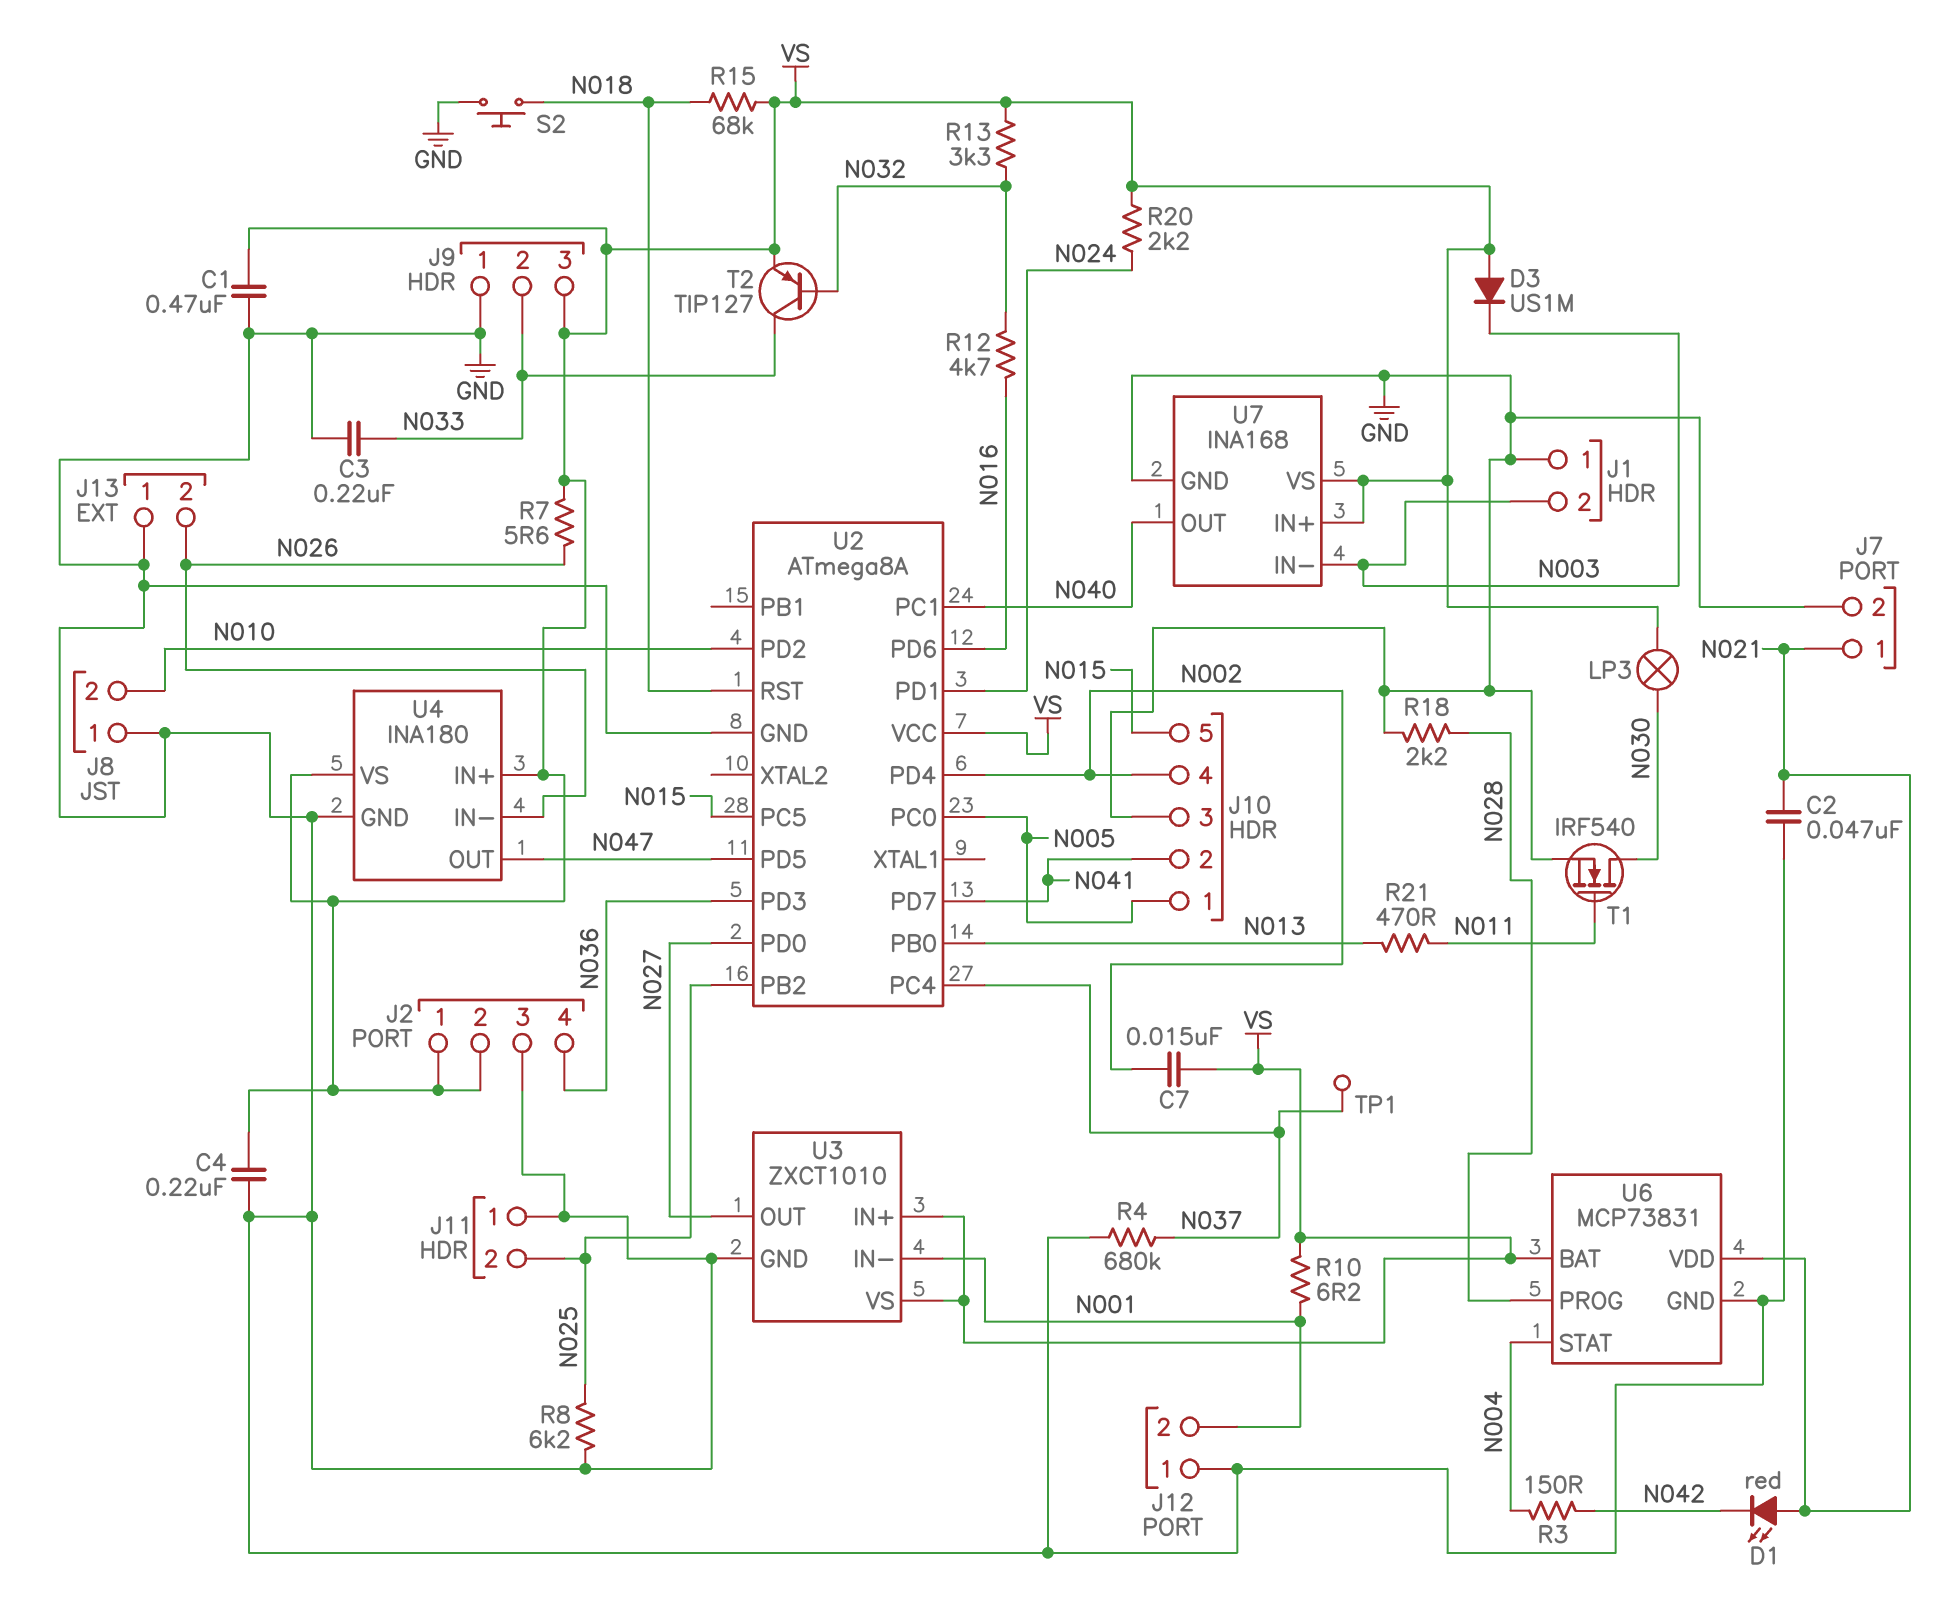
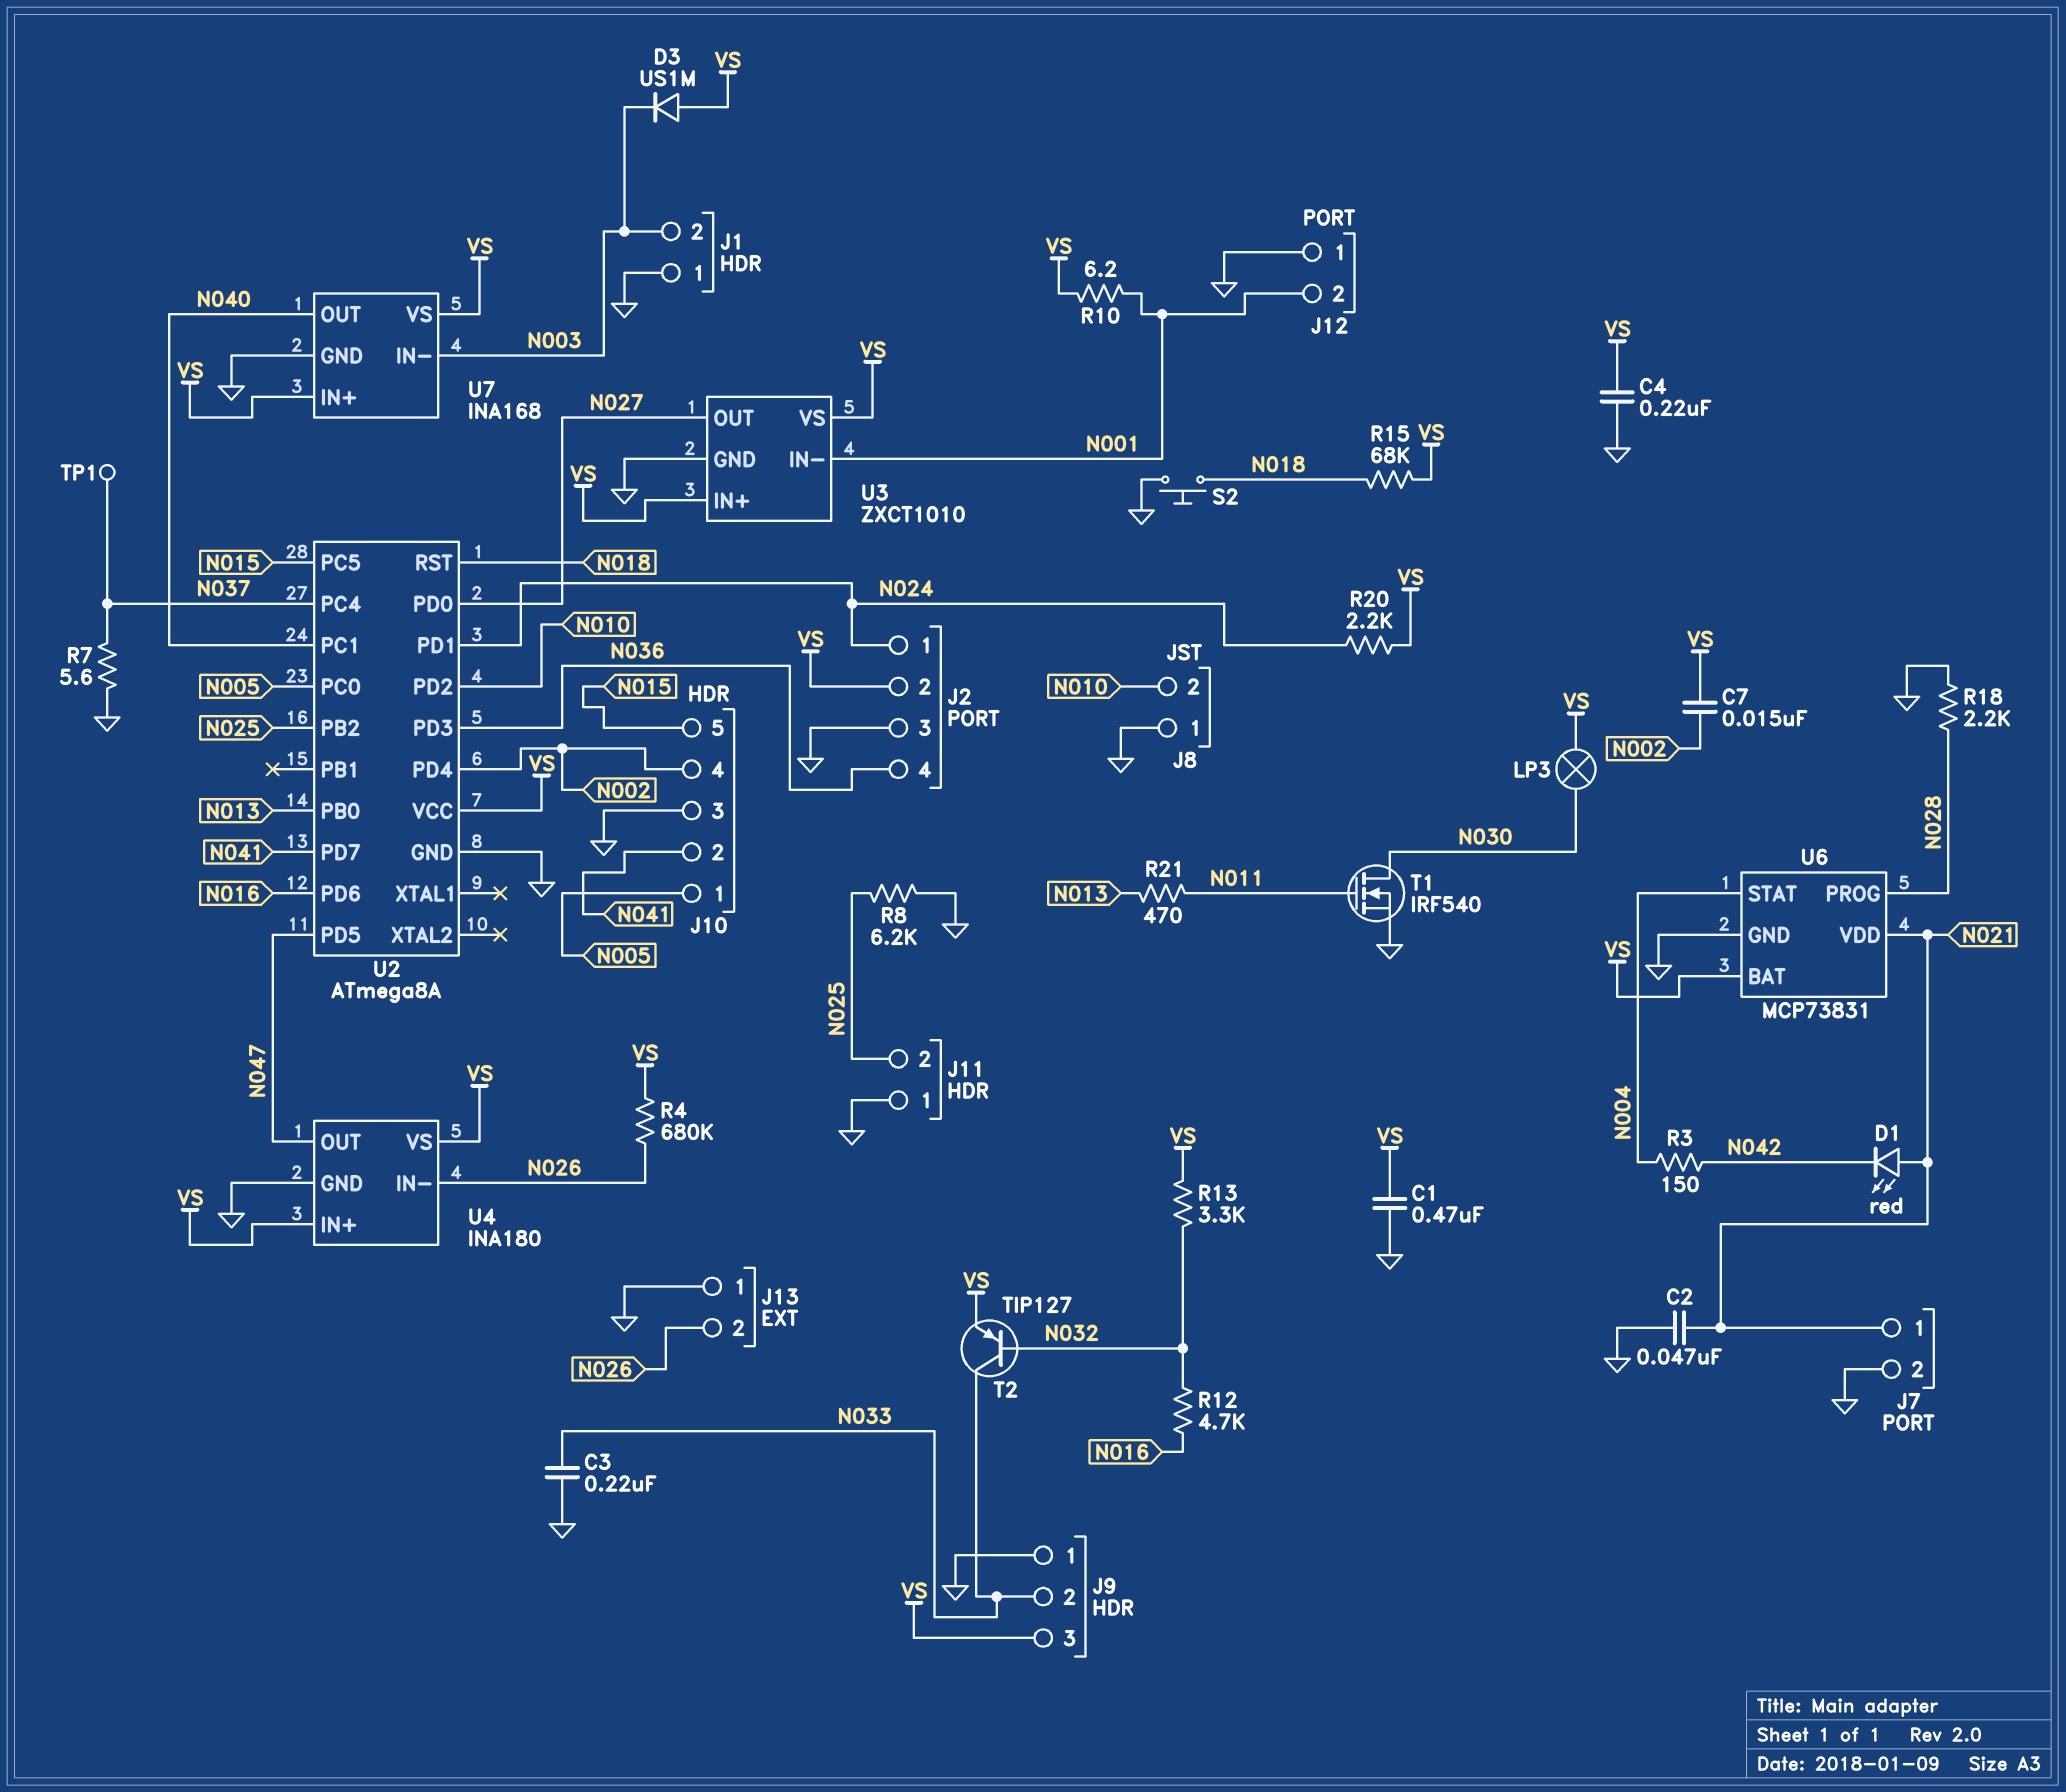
J2 pin 1: VS -> N024
R4: 680k (GND, N037) -> 680k (N026, VS)
R7: 5.6 (N026, VS) -> 5.6 (GND, N037)

